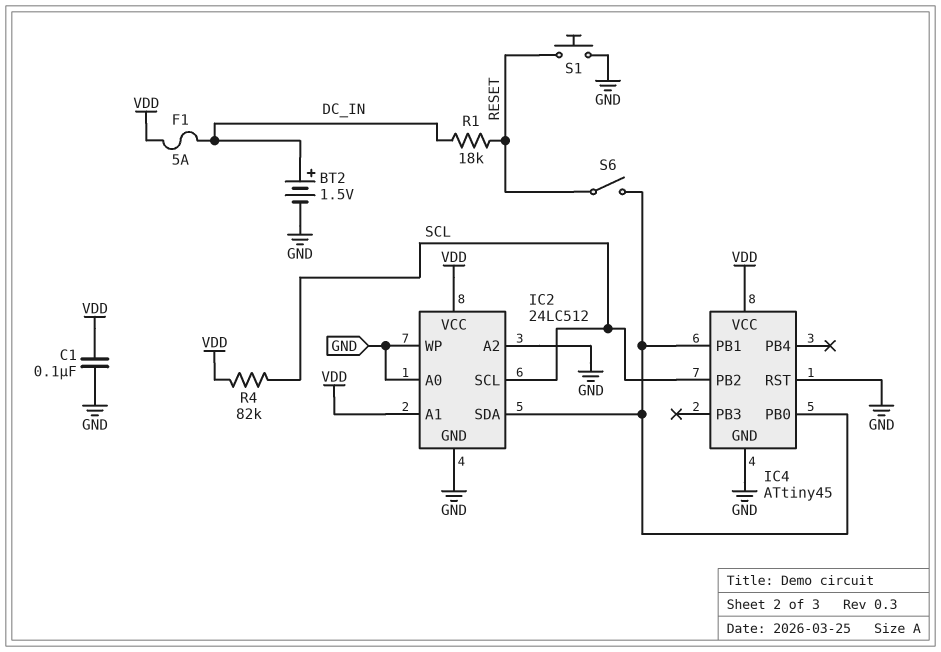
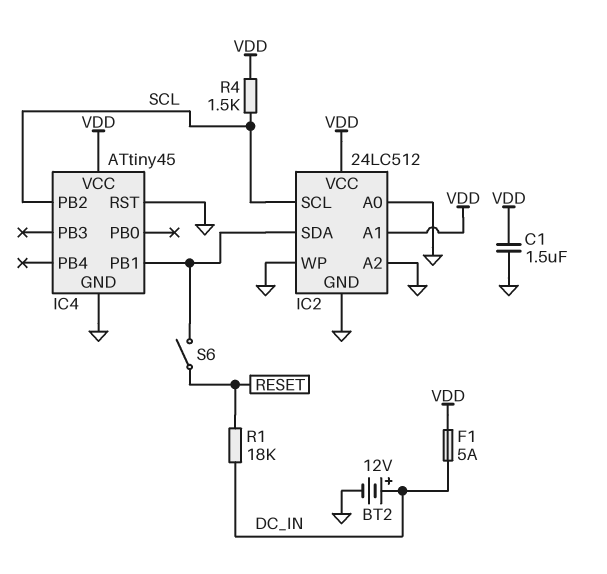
BT2: 1.5V (plus DC_IN, minus GND) -> 12V (plus DC_IN, minus GND)
C1: 100nF (GND, VDD) -> 1.5uF (GND, VDD)
IC4 pin PB0: IC2/SDA -> none
R4: 82k (SCL, VDD) -> 1.5k (SCL, VDD)
S1: button (GND, RESET) -> none

